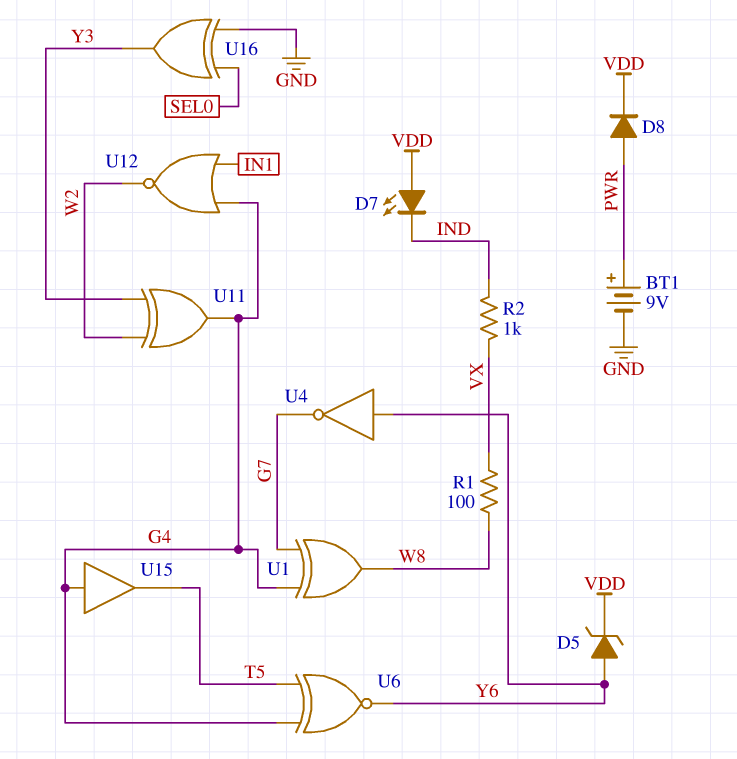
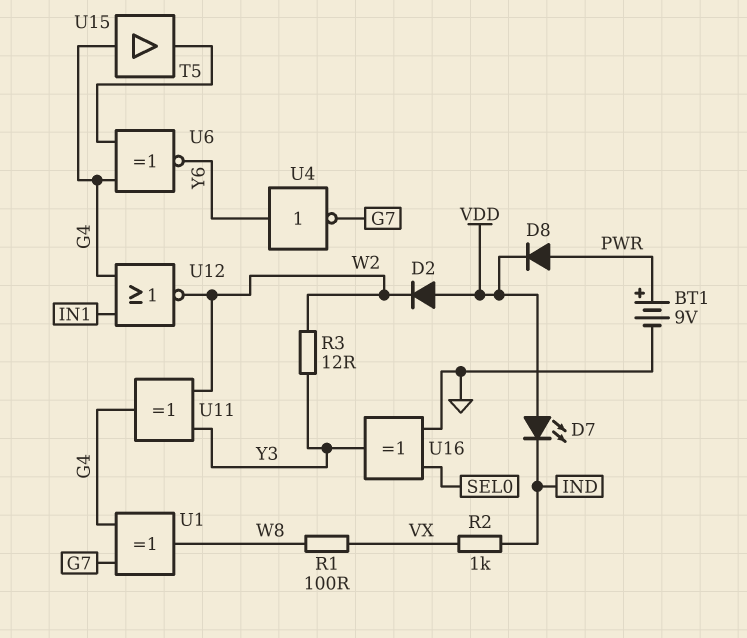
D2: none -> diode (A VDD, K W2)
D5: zener (A Y6, K VDD) -> none
R3: none -> 12 (W2, Y3)

